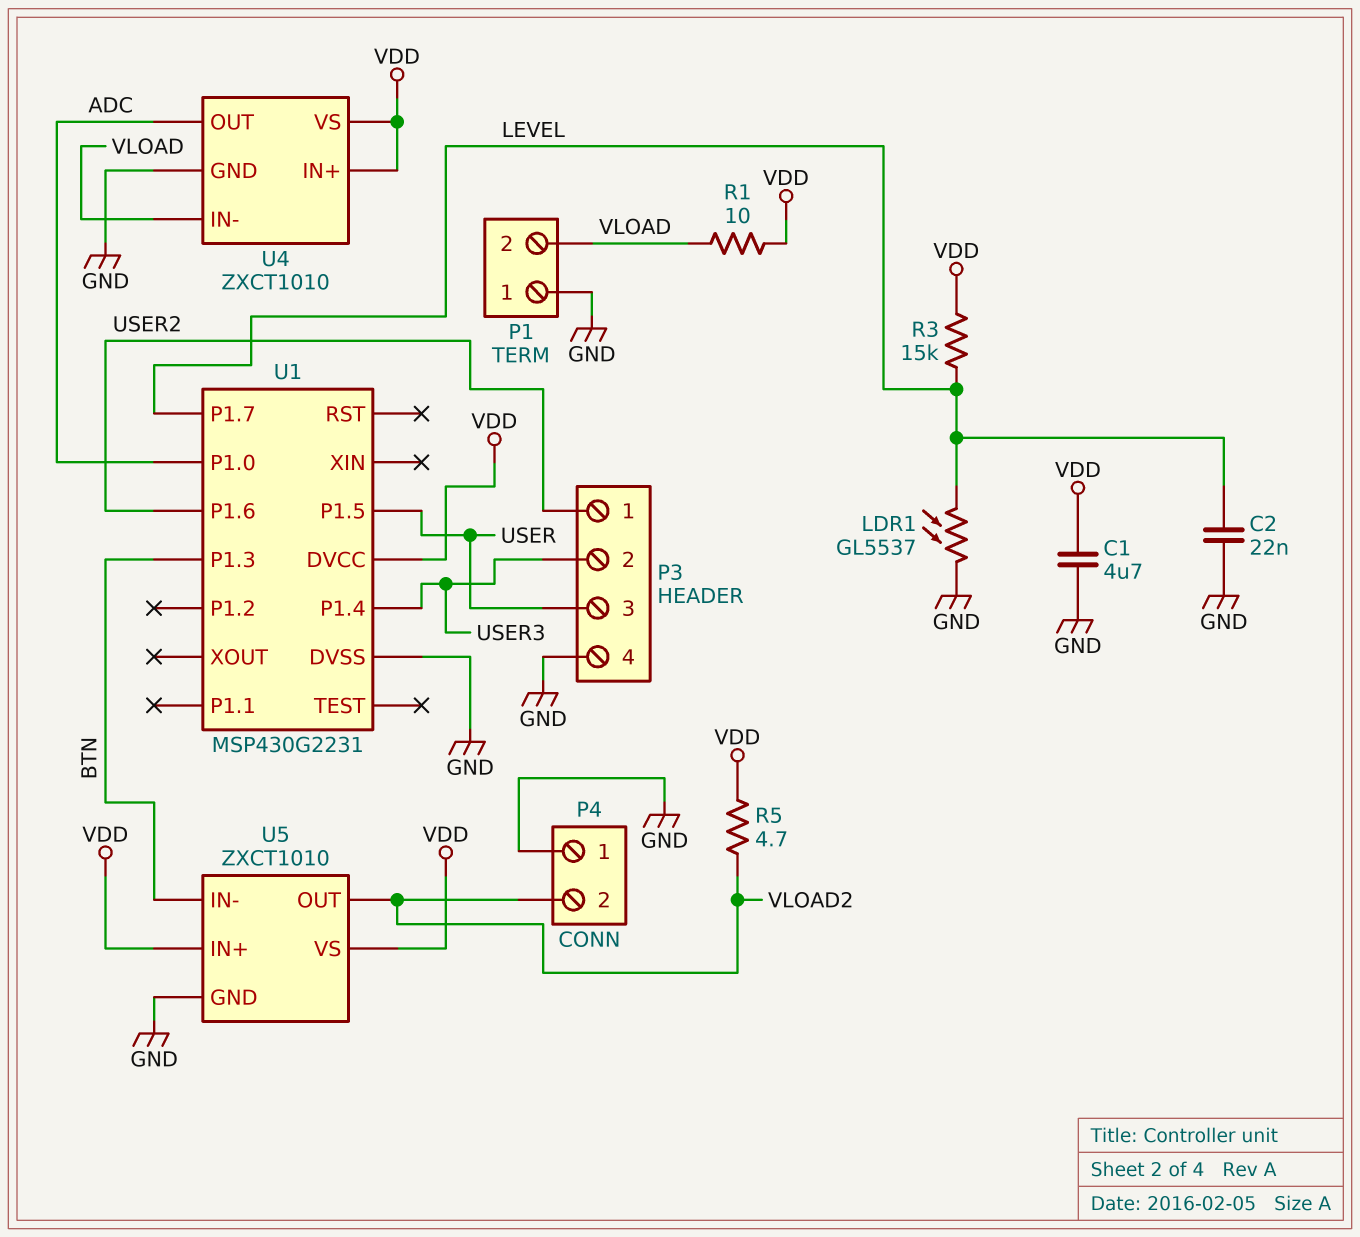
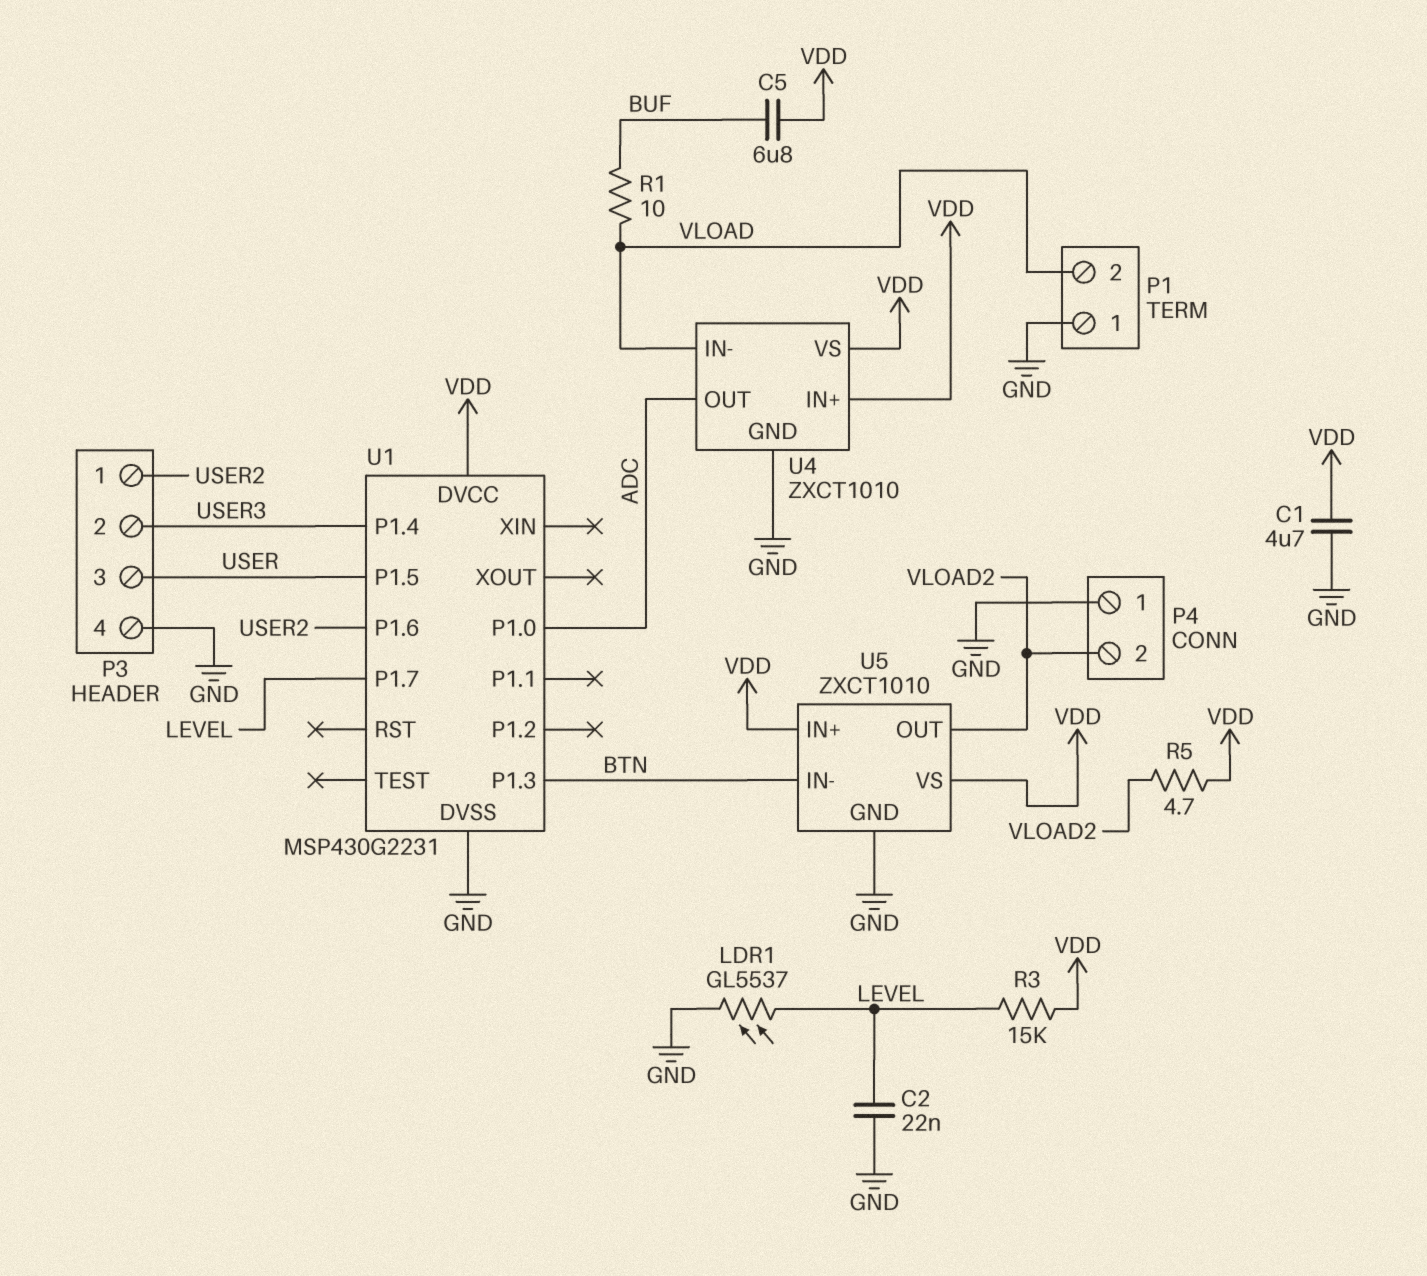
C5: none -> 6.8uF (BUF, VDD)
R1: 10 (VDD, VLOAD) -> 10 (BUF, VLOAD)

